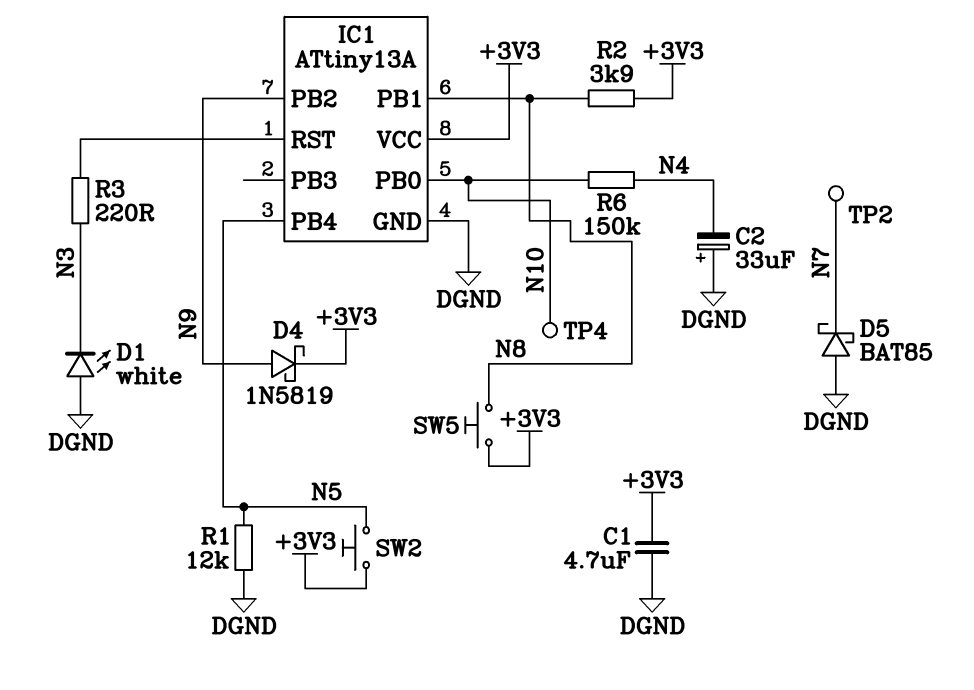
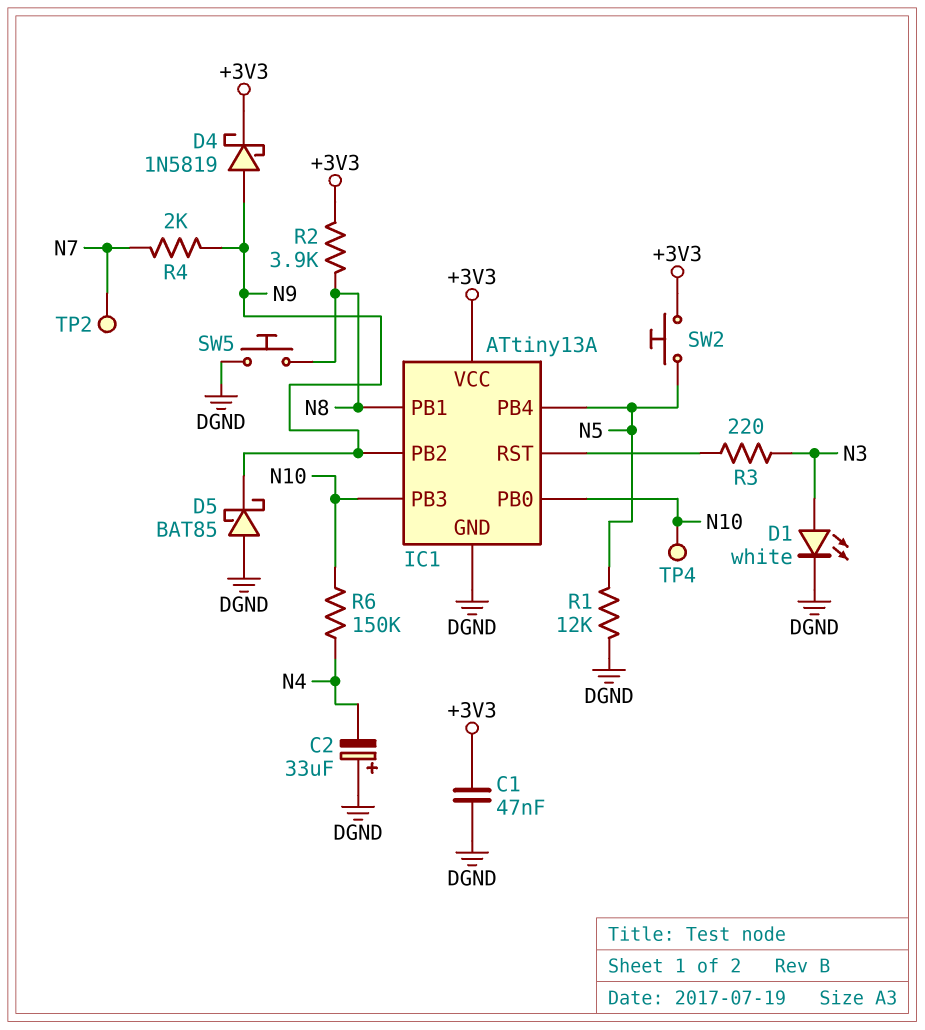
C1: 4.7uF (+3V3, DGND) -> 47nF (+3V3, DGND)
D1: LED white (A DGND, K N3) -> LED white (A N3, K DGND)
D5: schottky BAT85 (A DGND, K N7) -> schottky BAT85 (A DGND, K N9)
IC1 pin PB3: none -> N10
R4: none -> 2k (N7, N9)
SW5: button (+3V3, N8) -> button (DGND, N8)

